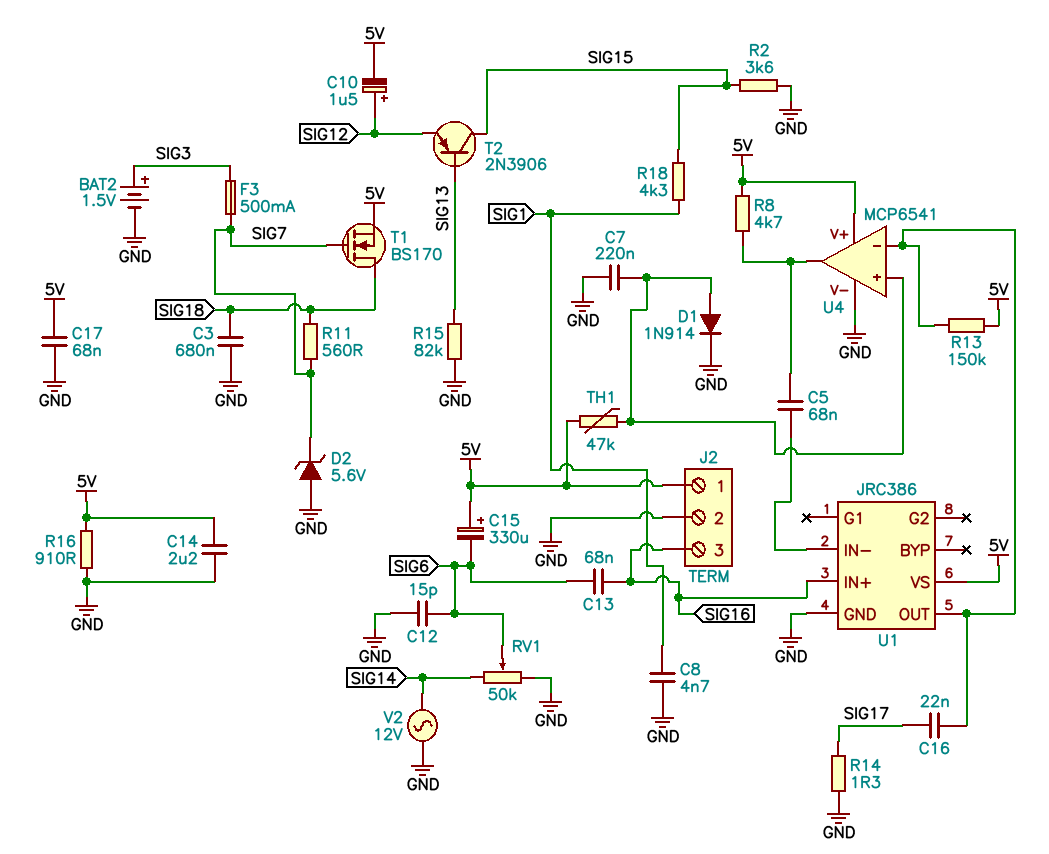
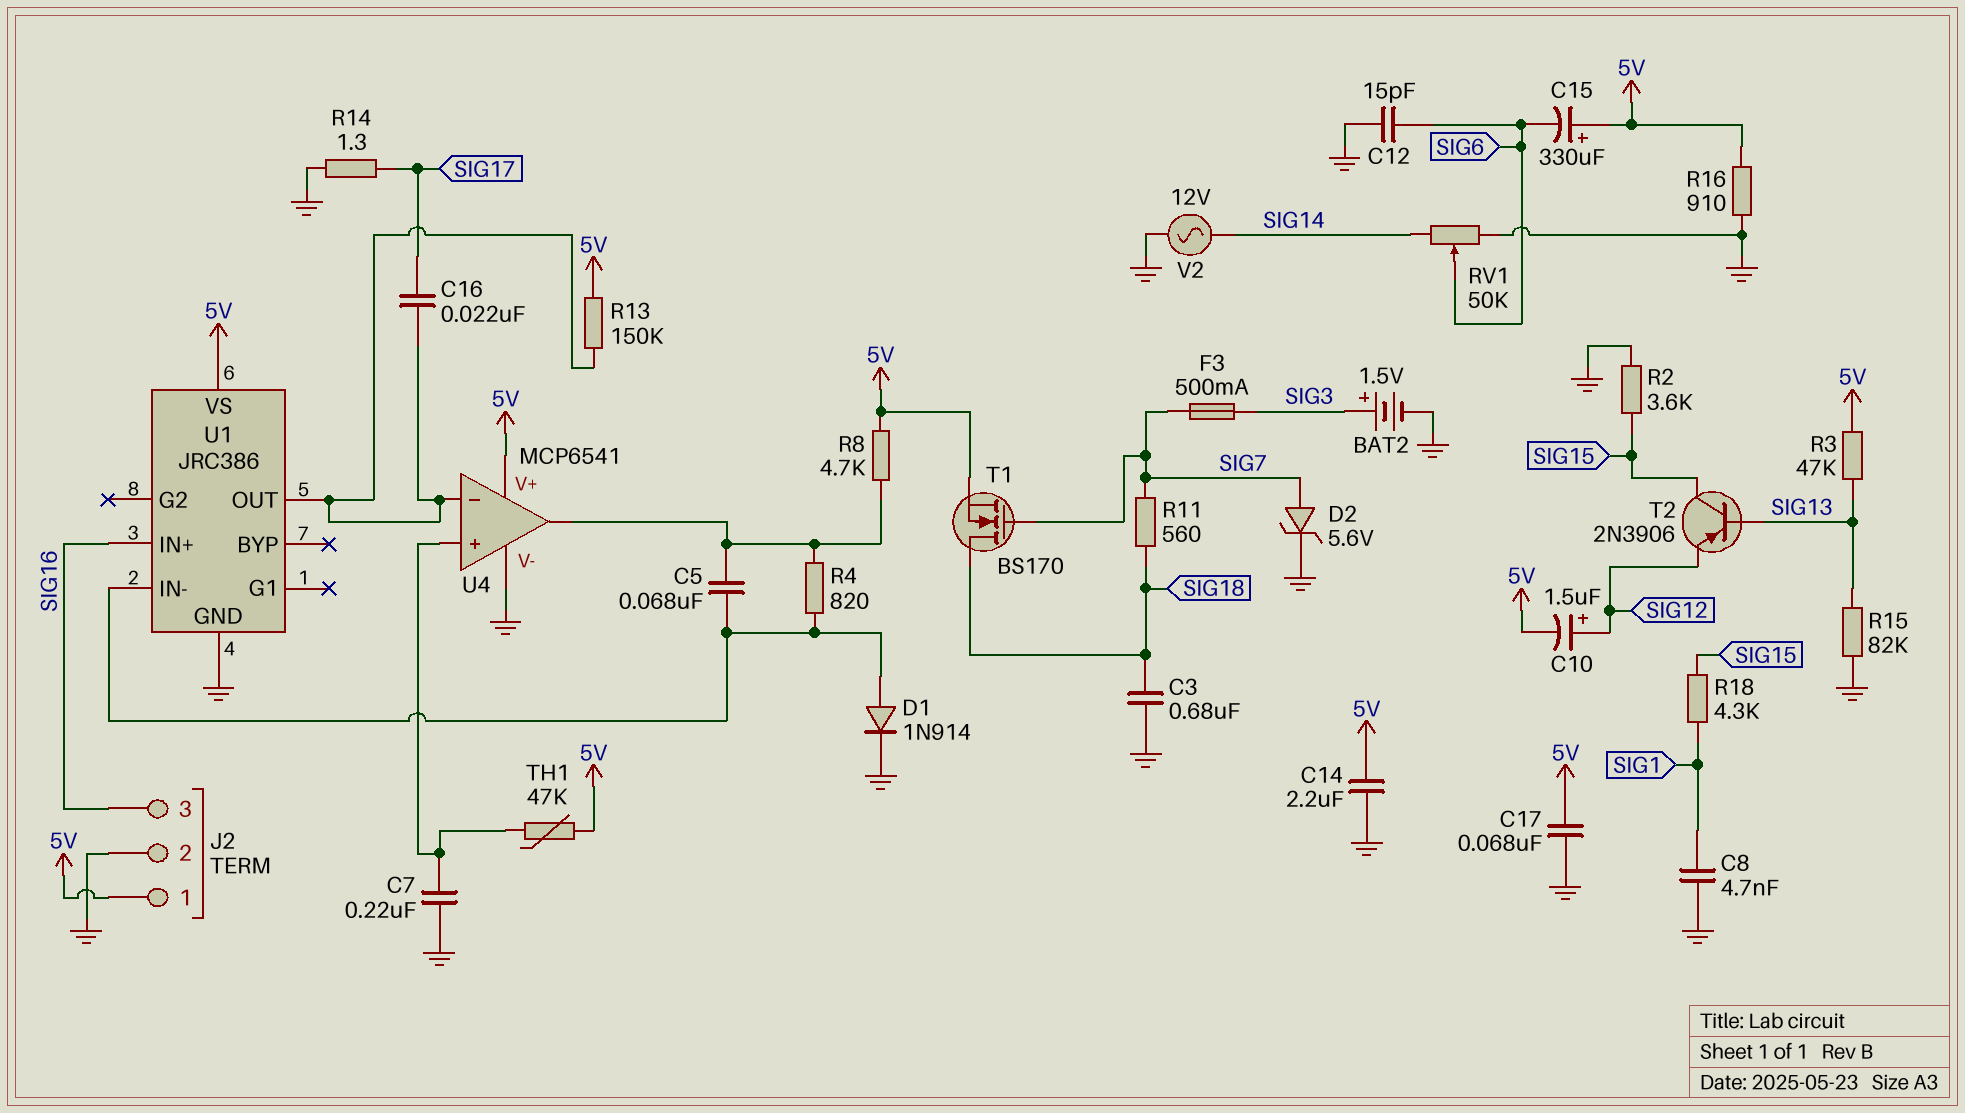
C13: 68nF (SIG6, SIG16) -> none
D1: diode 1N914 (A U4/in+, K GND) -> diode 1N914 (A U1/IN-, K GND)
D2: zener 5.6V (A GND, K SIG7) -> zener 5.6V (A SIG7, K GND)
R3: none -> 47k (5V, SIG13)
R4: none -> 820 (U1/IN-, U4/out)

